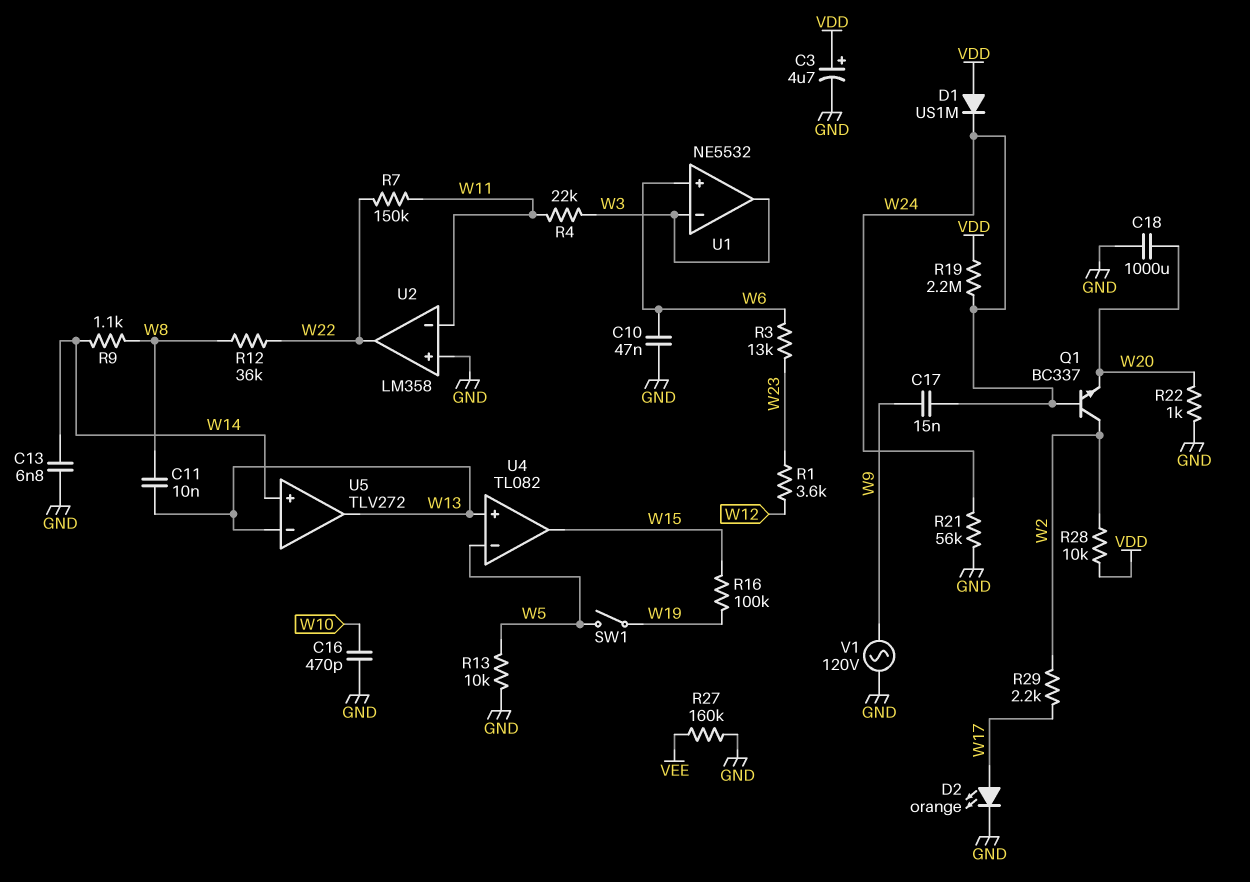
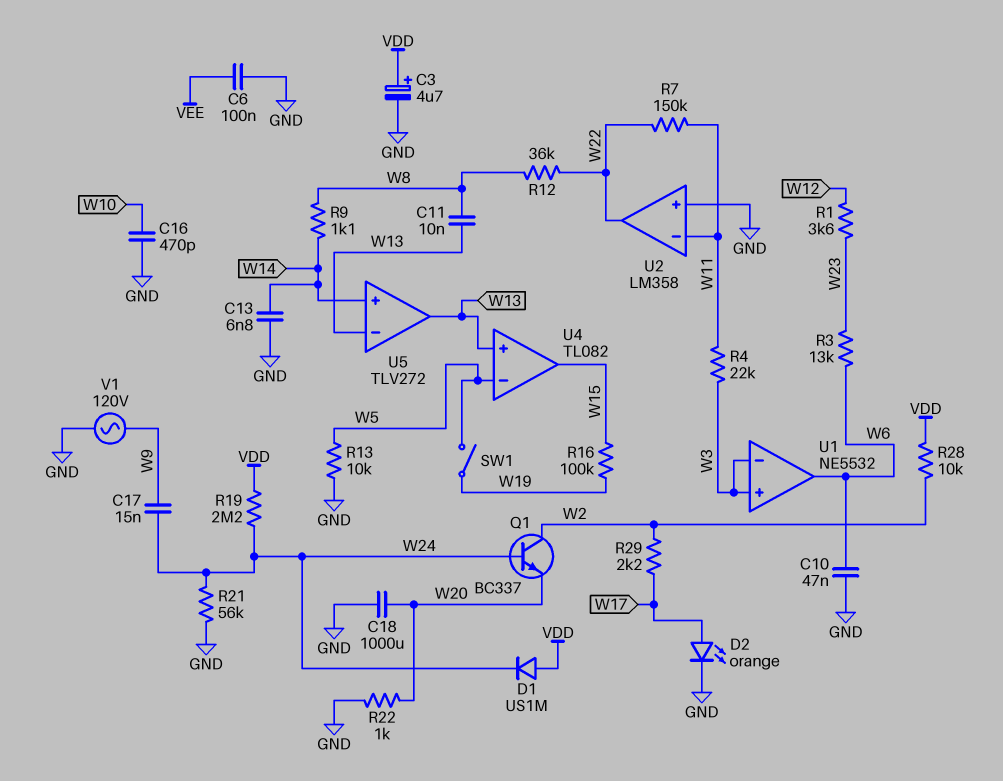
C6: none -> 100nF (GND, VEE)
R27: 160k (GND, VEE) -> none
U1 pin in+: W6 -> W3
U1 pin out: W3 -> W6

